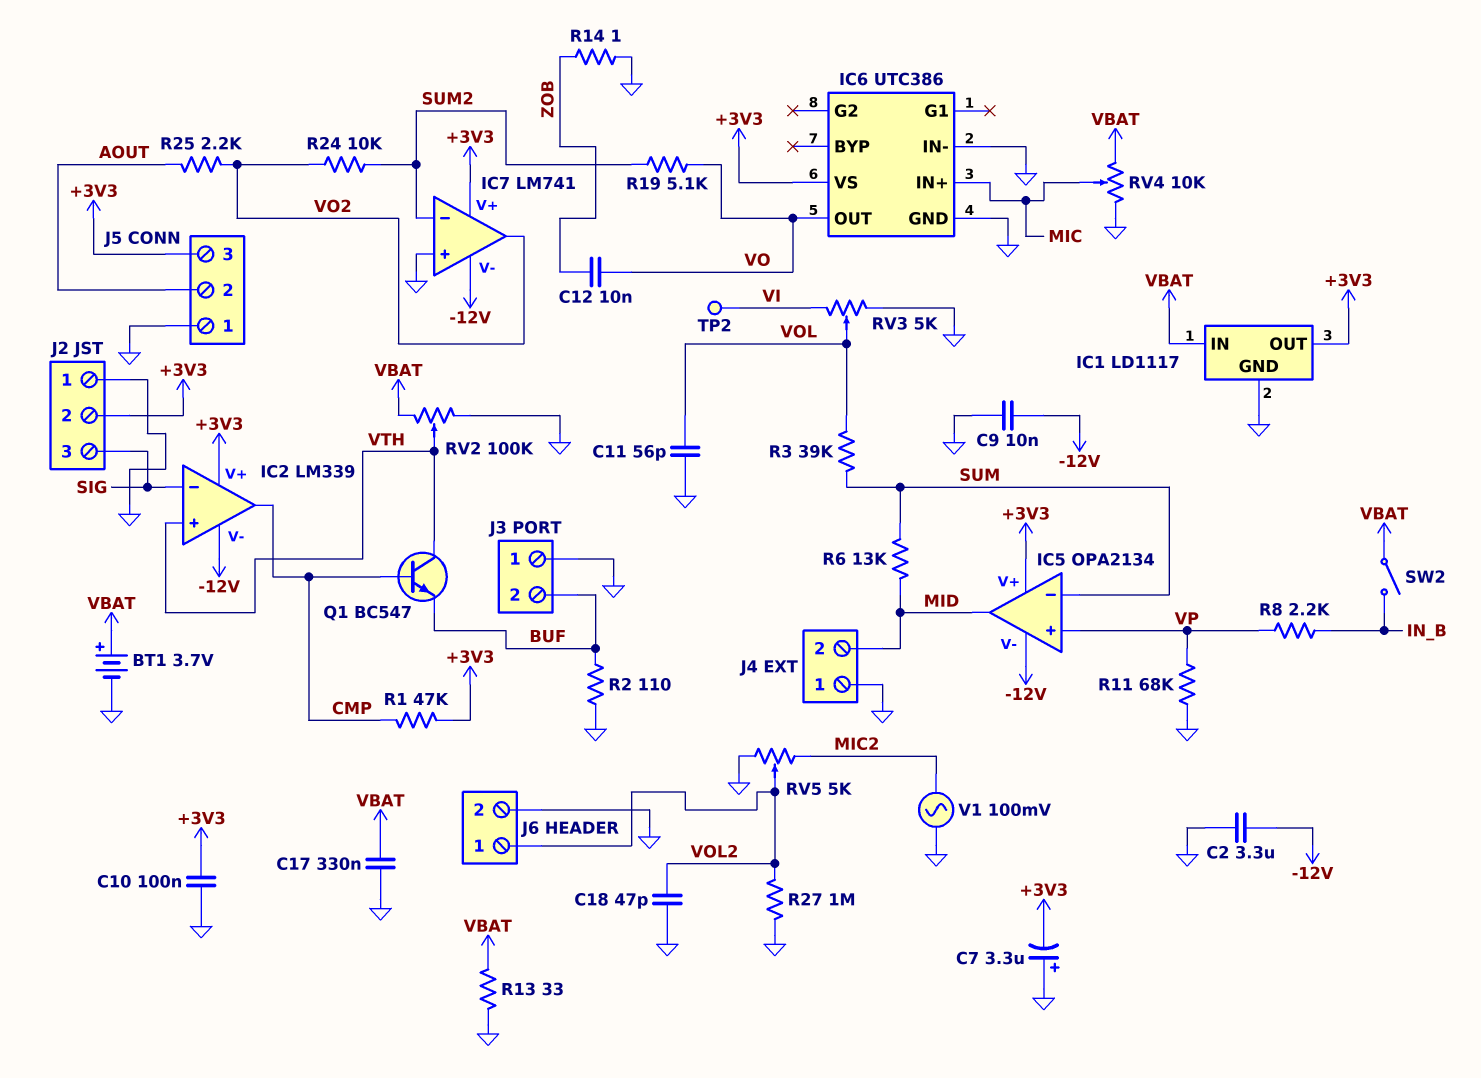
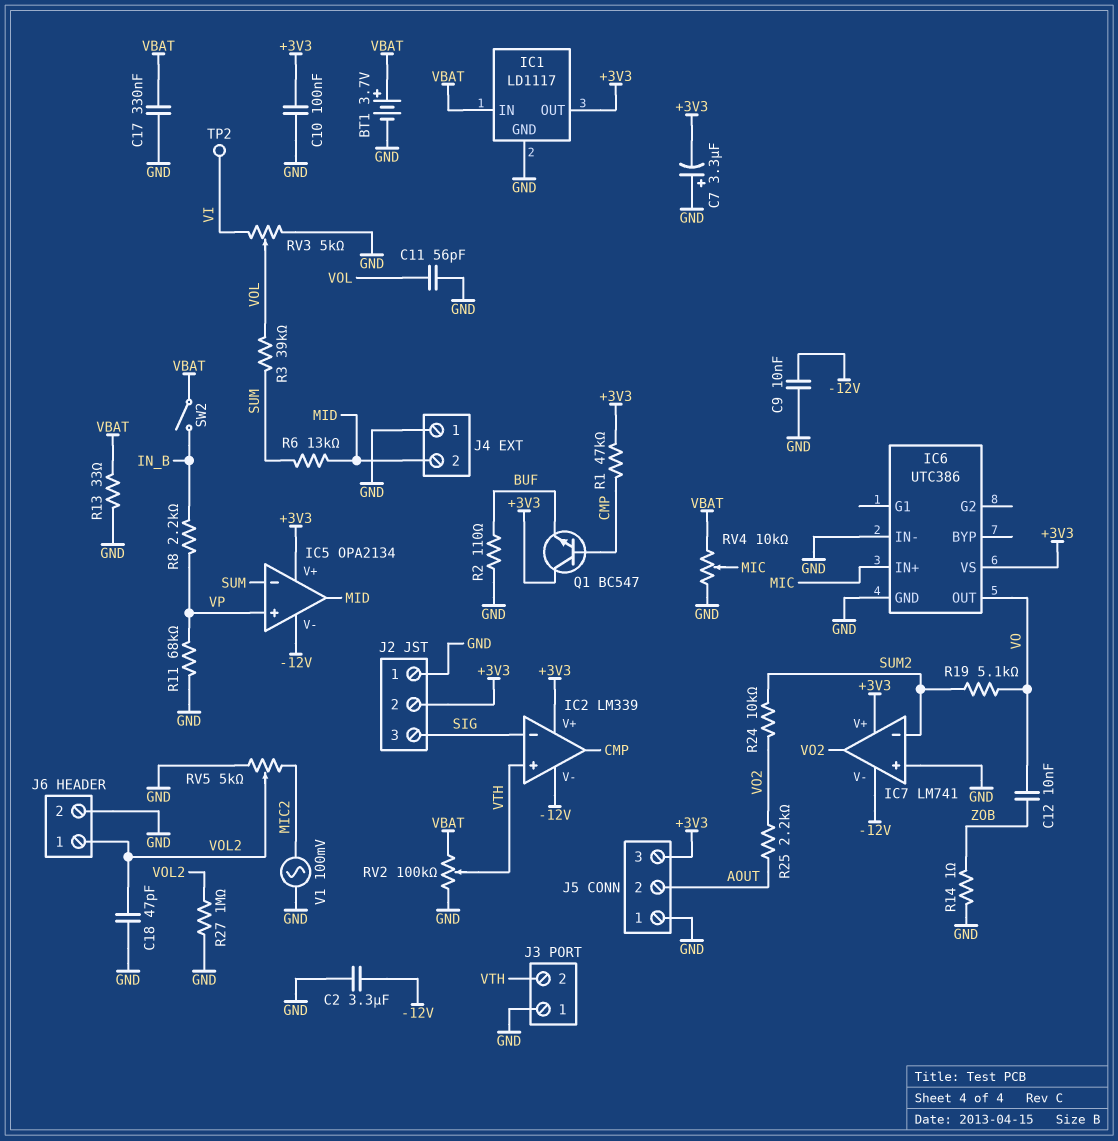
J3 pin 2: BUF -> VTH
Q1: NPN BC547 (B CMP, C VTH, E BUF) -> NPN BC547 (B CMP, C +3V3, E BUF)

